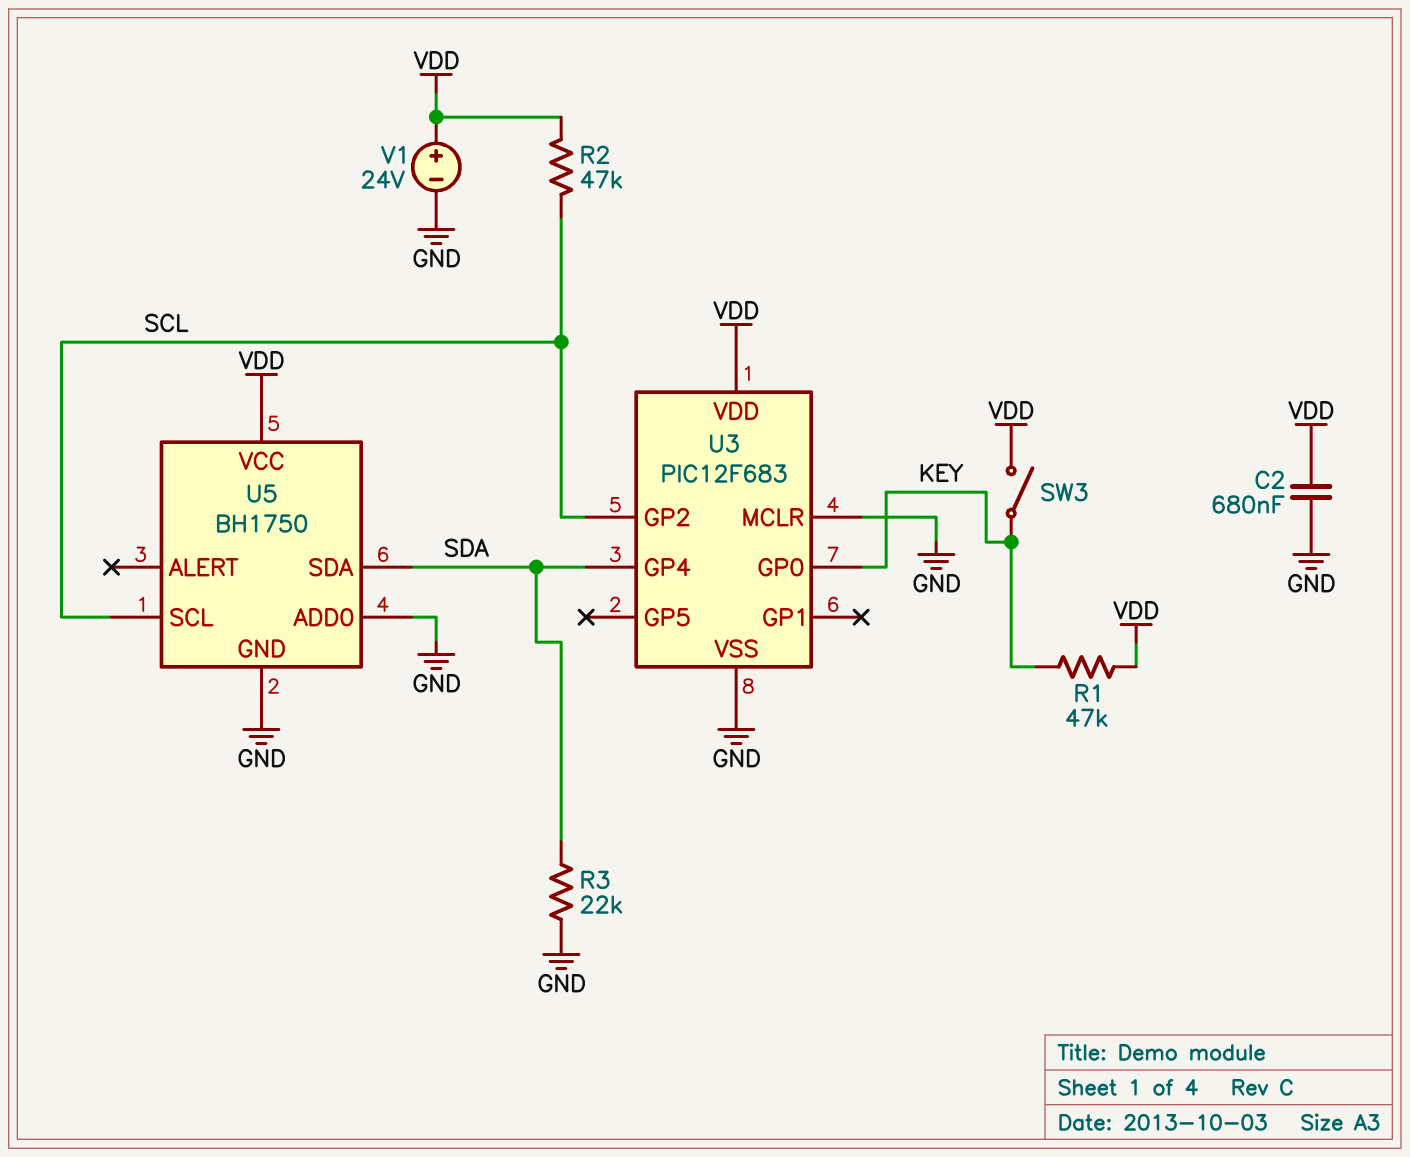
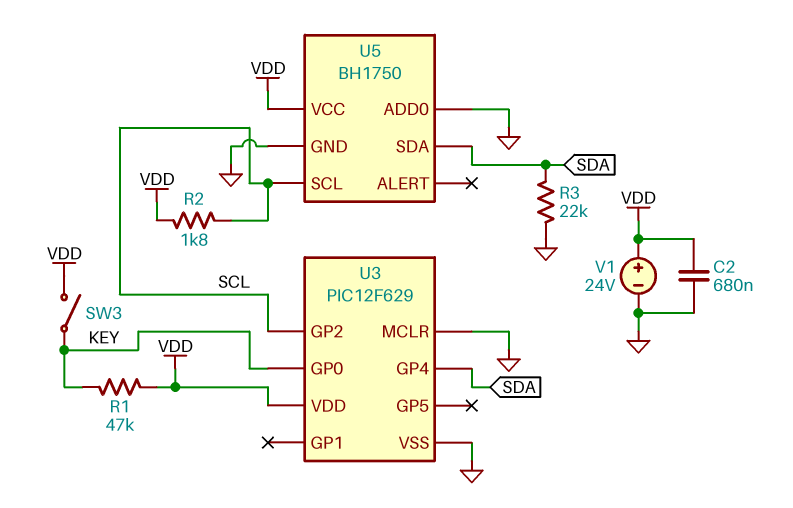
R2: 47k (SCL, VDD) -> 1.8k (SCL, VDD)
U3: PIC12F683 -> PIC12F629

